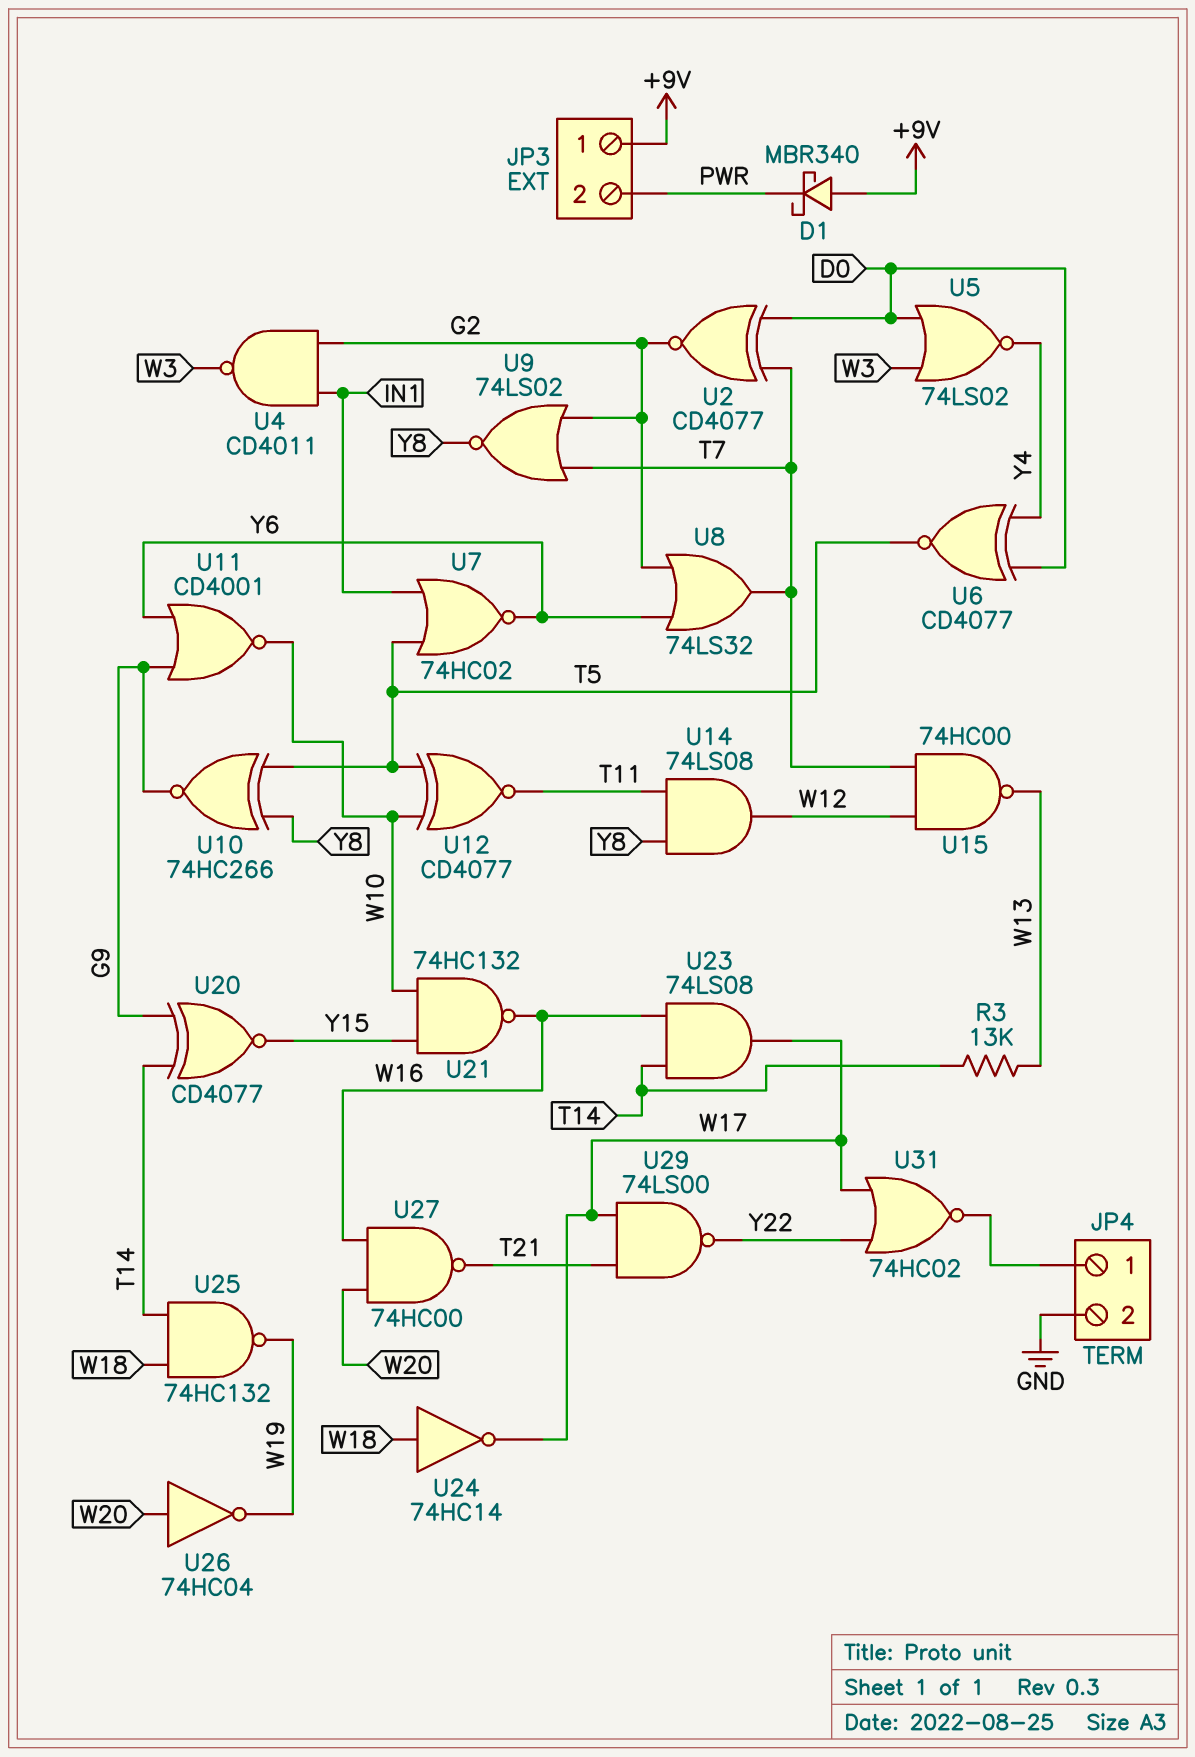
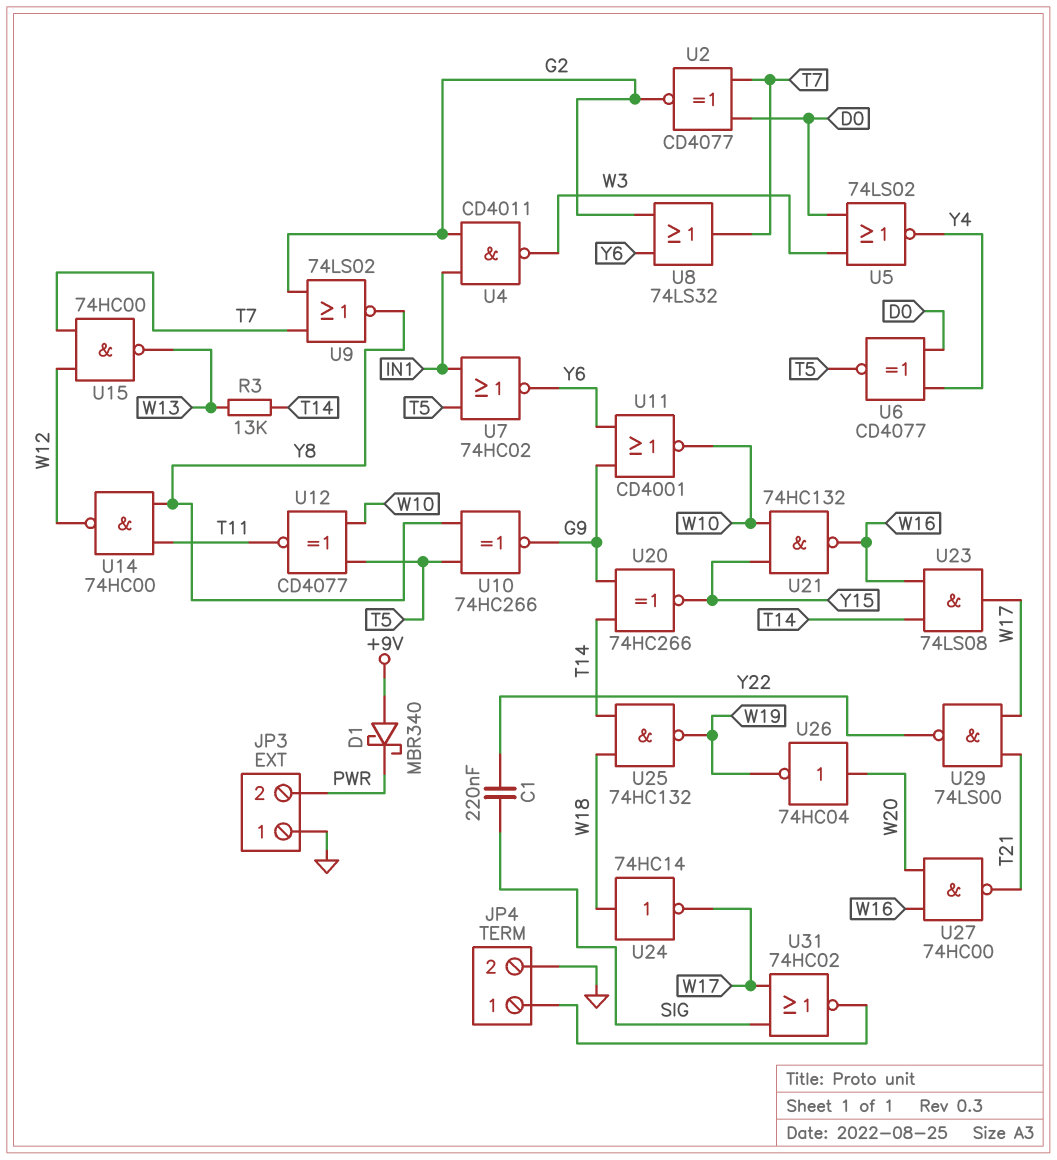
C1: none -> 220nF (SIG, Y22)
JP3 pin 1: +9V -> GND
U14: AND 74LS08 (in T11, in Y8, out W12) -> NAND 74HC00 (in T11, in Y8, out W12)
U20: XNOR CD4077 (in G9, in T14, out Y15) -> XNOR 74HC266 (in G9, in T14, out Y15)
U31: NOR 74HC02 (in W17, in Y22, out JP4/1) -> NOR 74HC02 (in SIG, in W17, out JP4/1)

